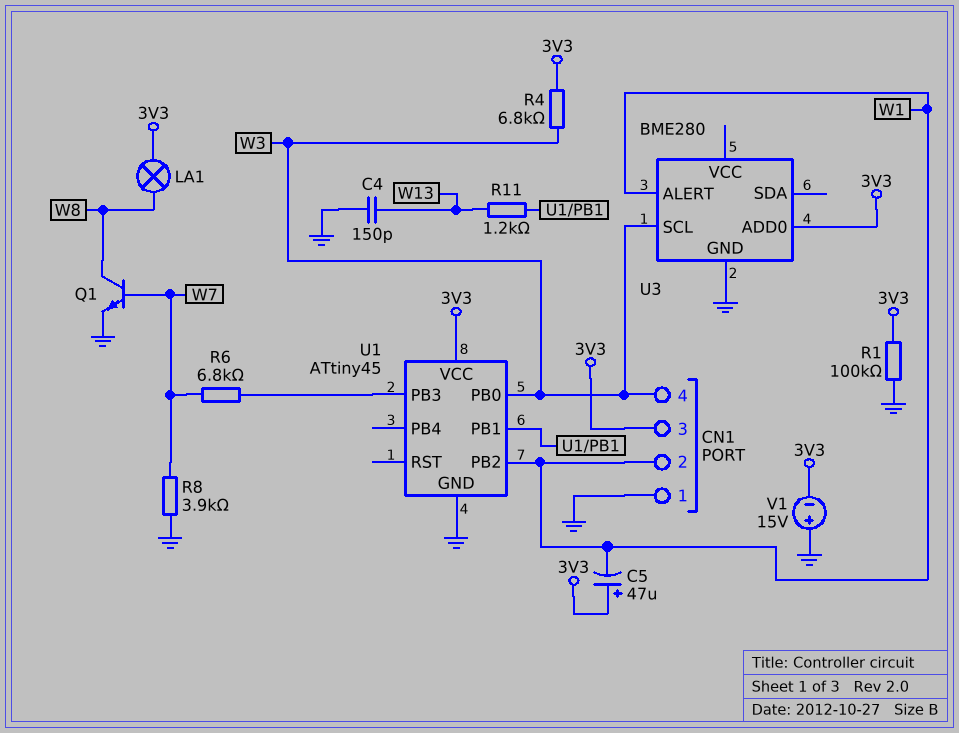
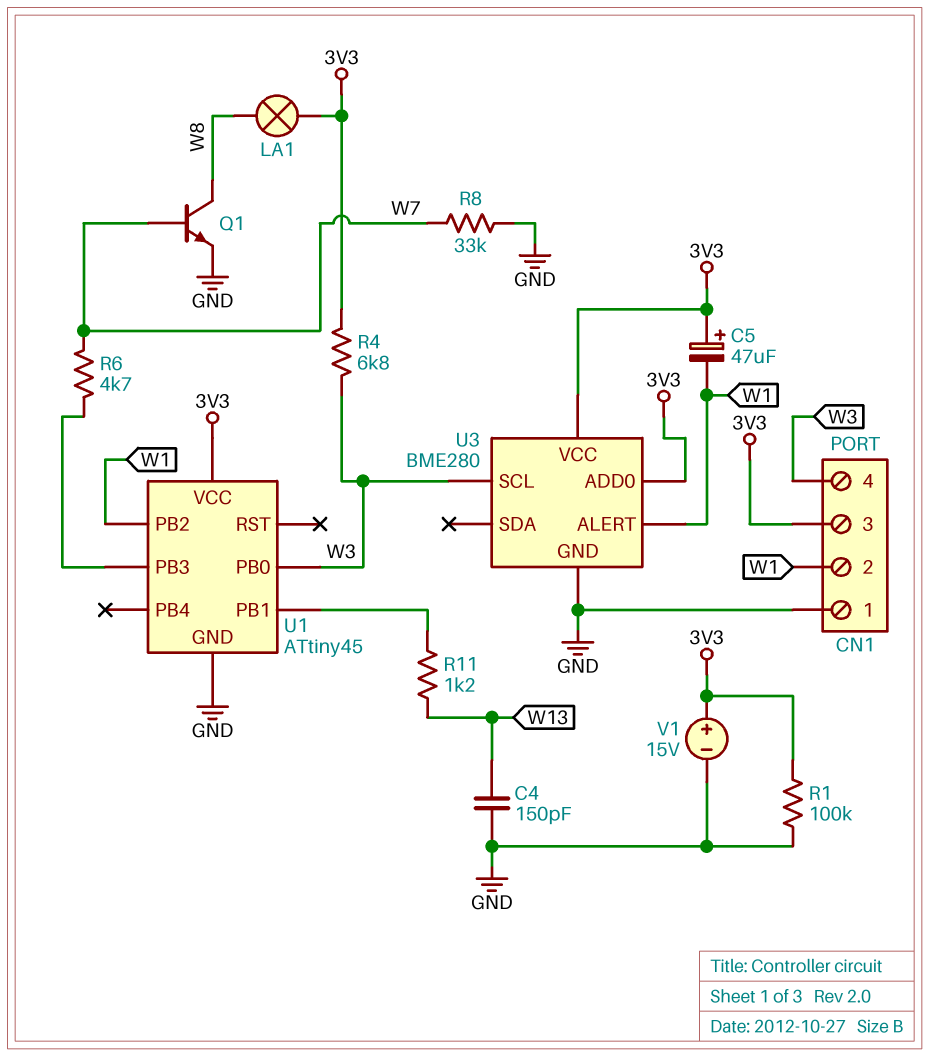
R6: 6.8k (U1/PB3, W7) -> 4.7k (U1/PB3, W7)
R8: 3.9k (GND, W7) -> 33k (GND, W7)
U3 pin VCC: none -> 3V3
V1: 15V (plus GND, minus 3V3) -> 15V (plus 3V3, minus GND)

